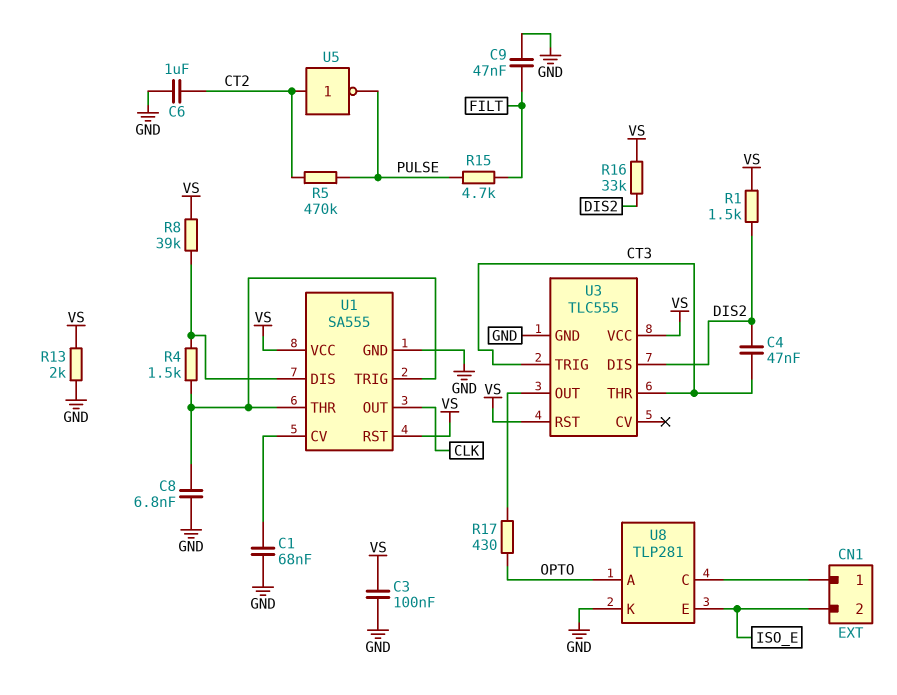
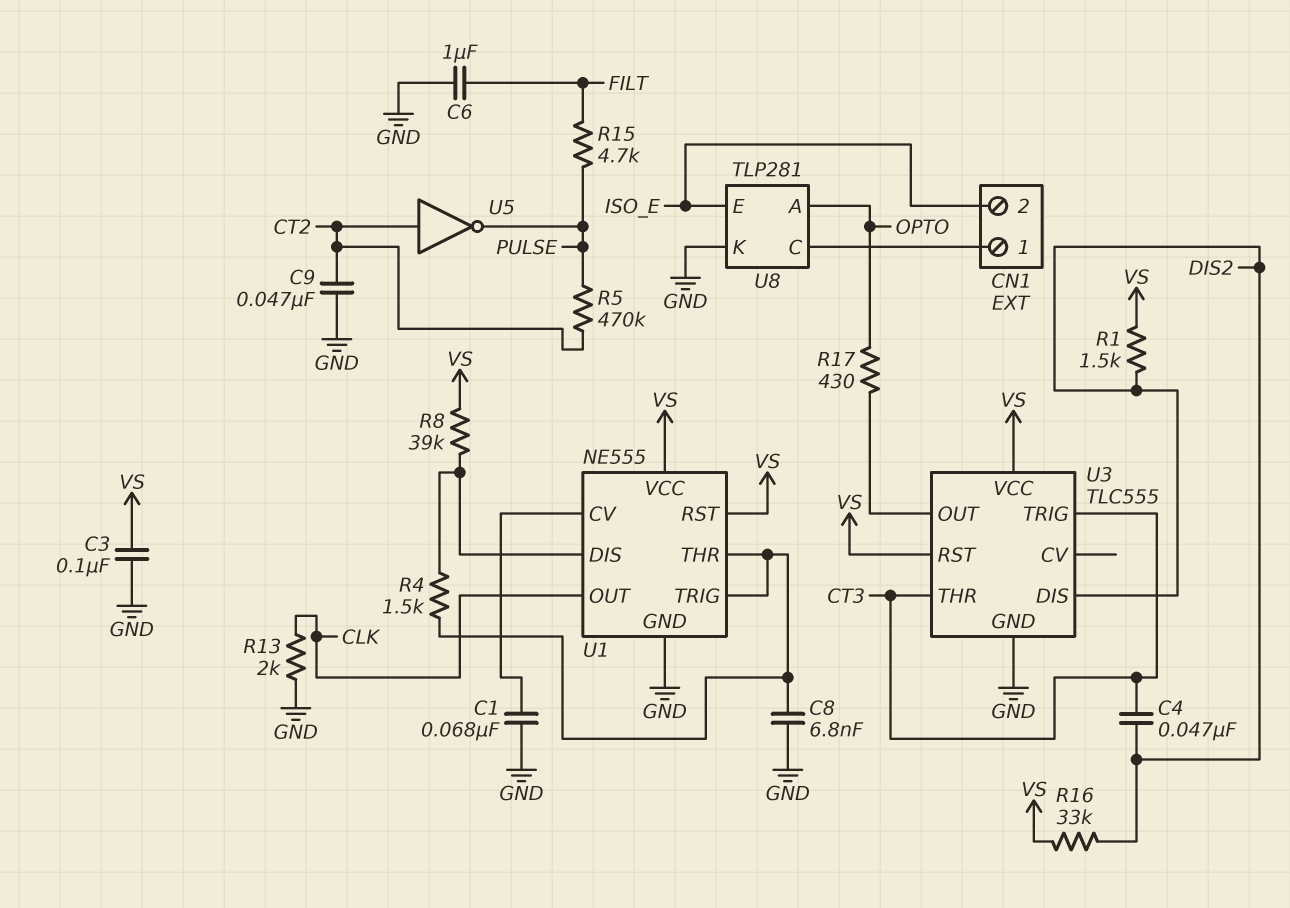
C6: 1uF (CT2, GND) -> 1uF (FILT, GND)
C9: 47nF (FILT, GND) -> 47nF (CT2, GND)
R13: 2k (GND, VS) -> 2k (CLK, GND)
U1: SA555 -> NE555

